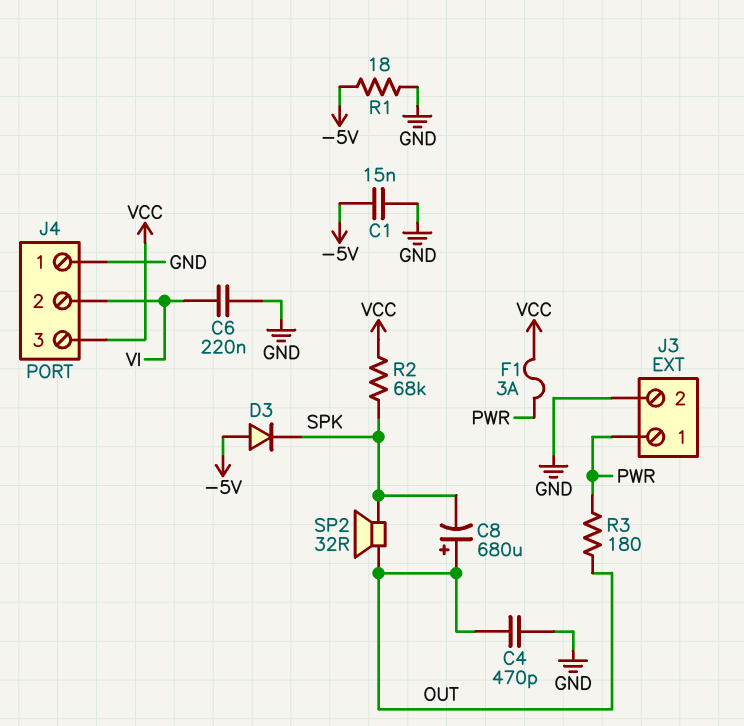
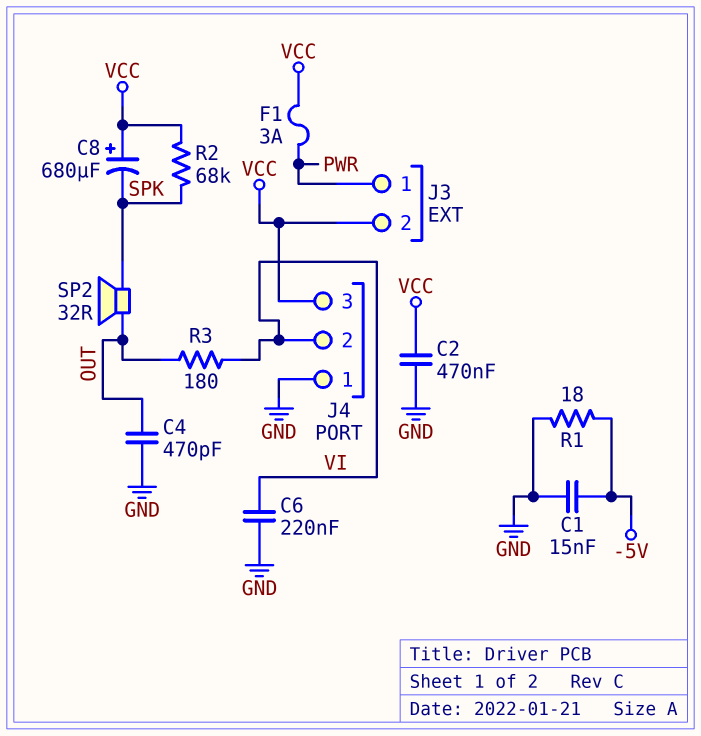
C2: none -> 470nF (GND, VCC)
C8: 680uF (plus OUT, minus SPK) -> 680uF (plus VCC, minus SPK)
D3: diode (A -5V, K SPK) -> none
J3 pin 2: GND -> VCC
R3: 180 (OUT, PWR) -> 180 (OUT, VI)

